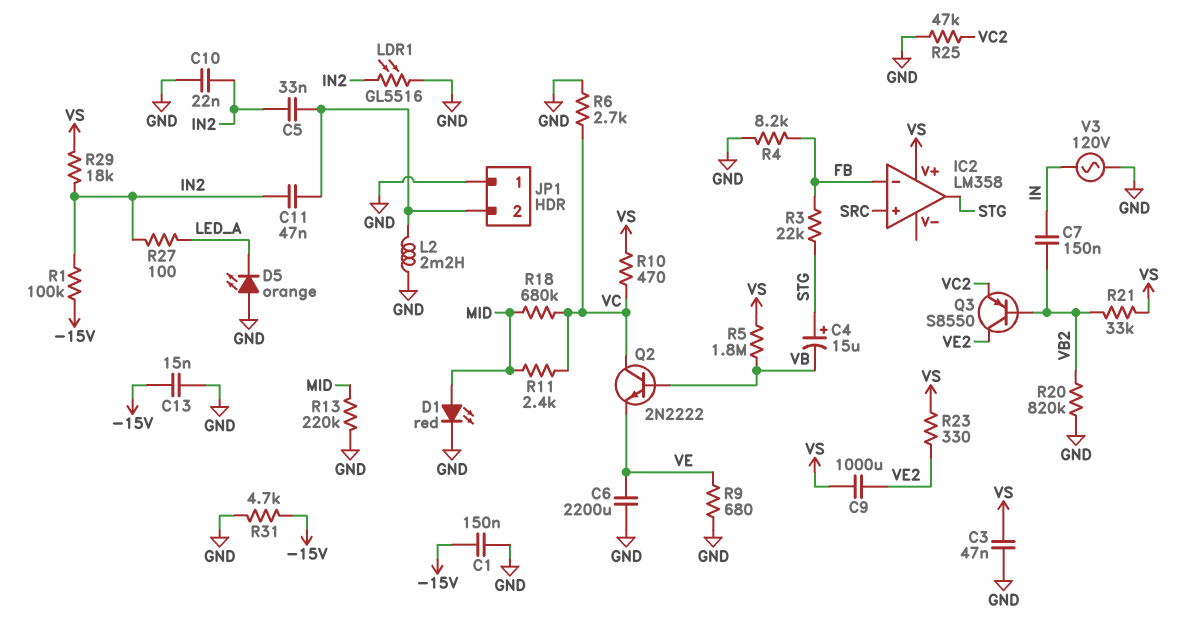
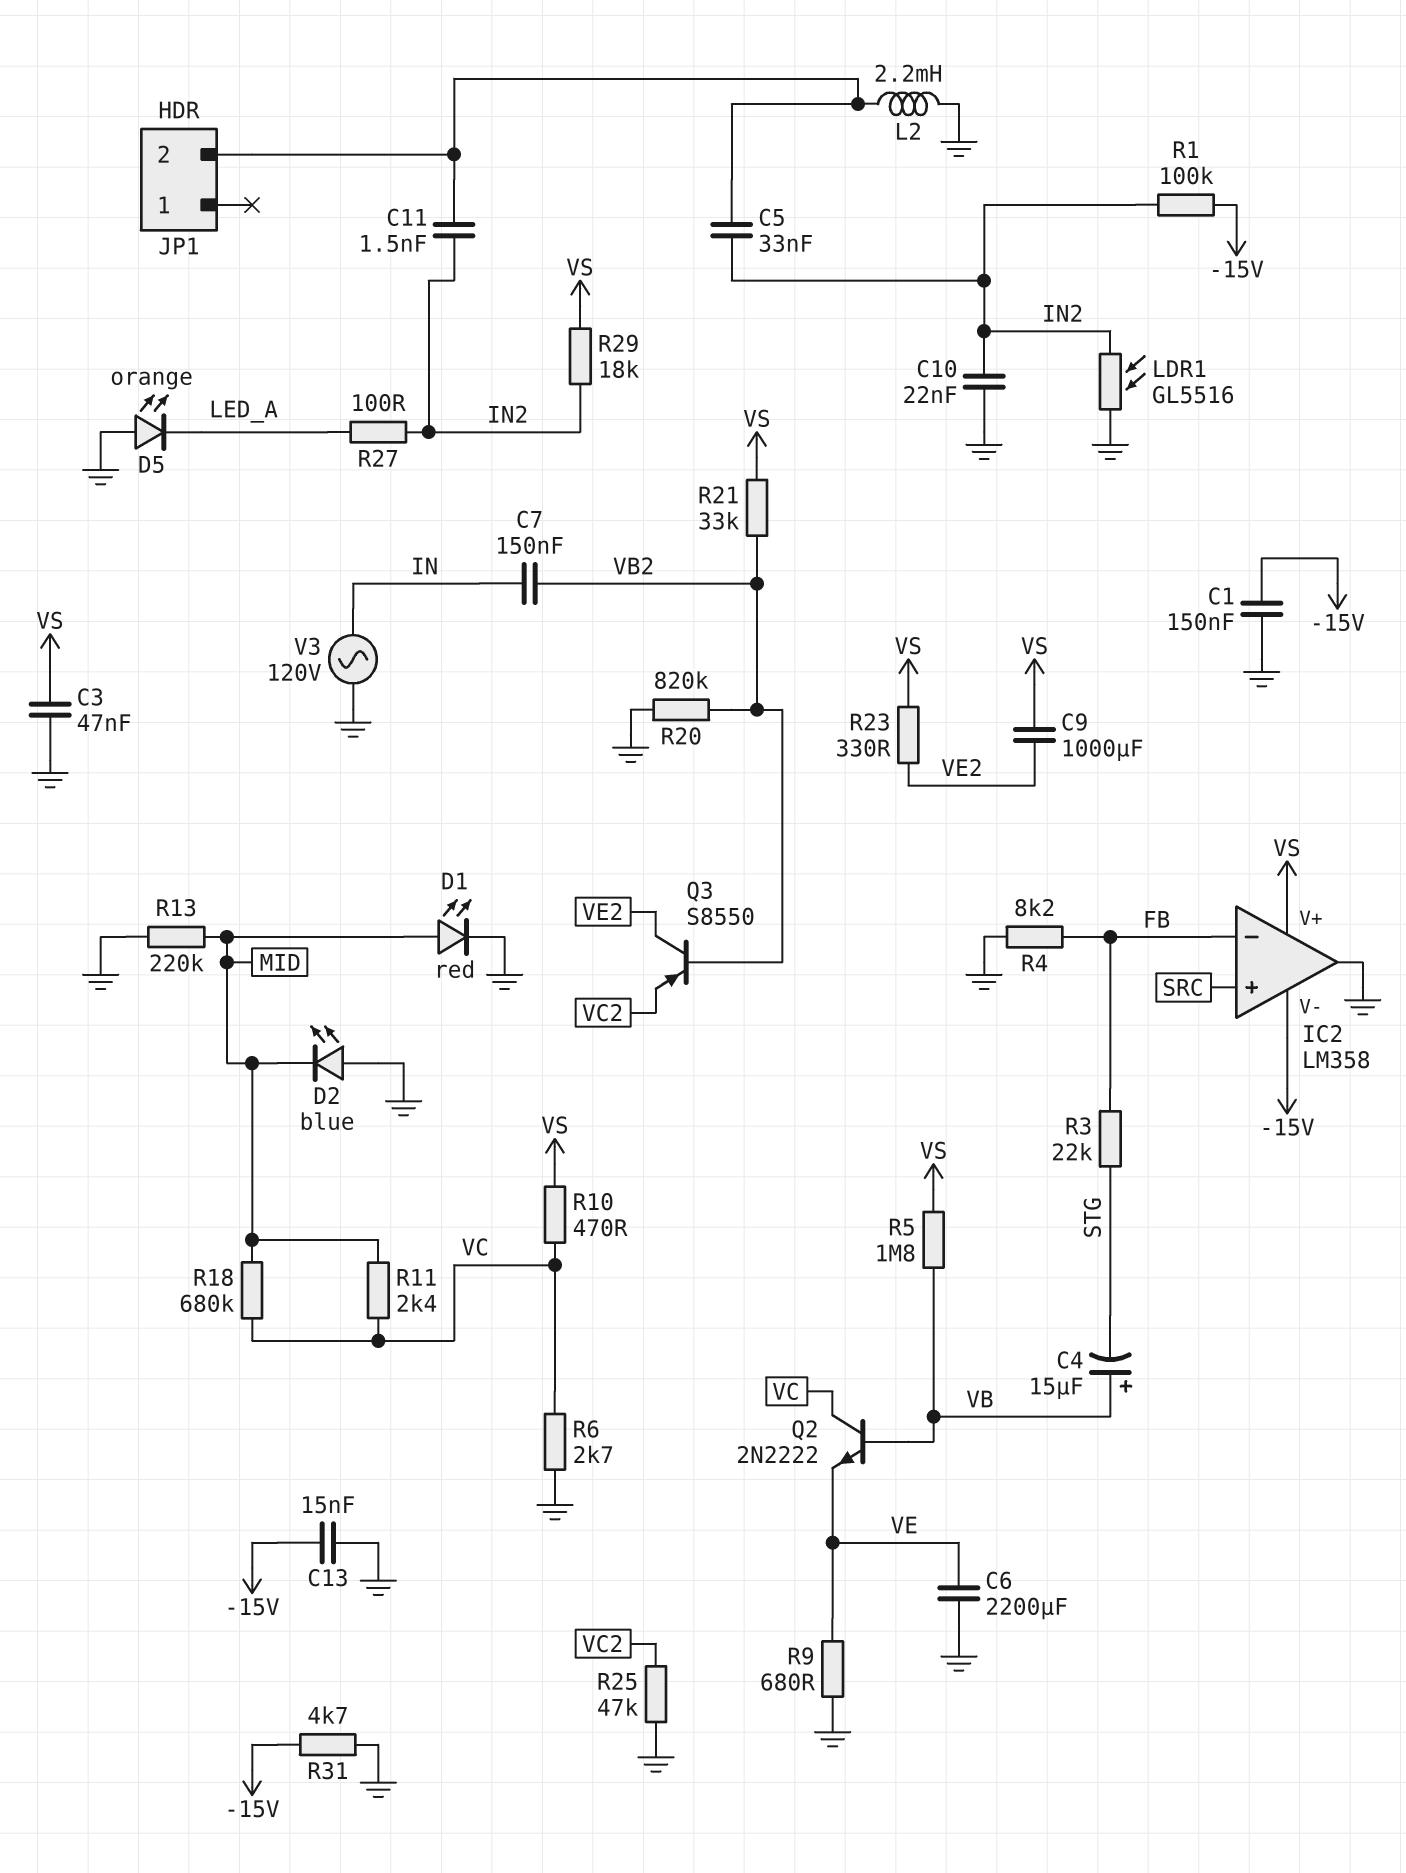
C4: 15uF (plus STG, minus VB) -> 15uF (plus VB, minus STG)
C11: 47nF (IN2, JP1/2) -> 1.5nF (IN2, JP1/2)
D2: none -> LED blue (A GND, K MID)
IC2 pin V-: none -> -15V
IC2 pin out: STG -> GND
JP1 pin 1: GND -> none

